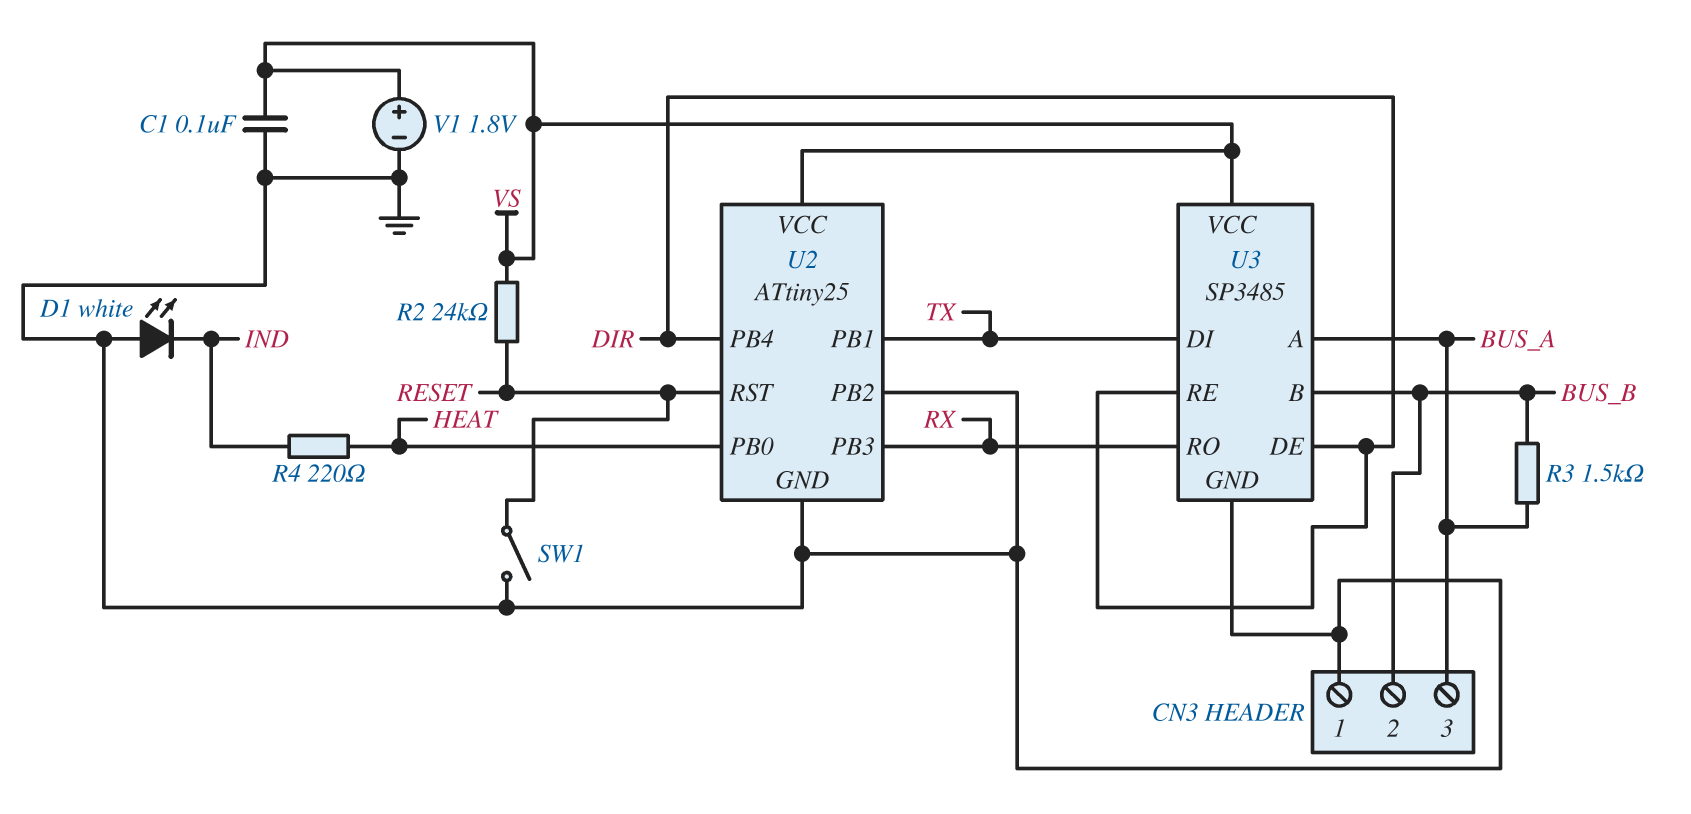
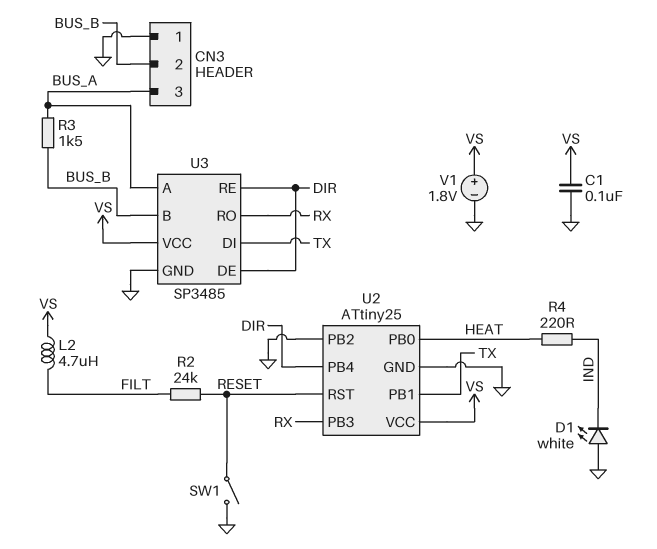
L2: none -> 4.7uH (FILT, VS)
R2: 24k (RESET, VS) -> 24k (FILT, RESET)

